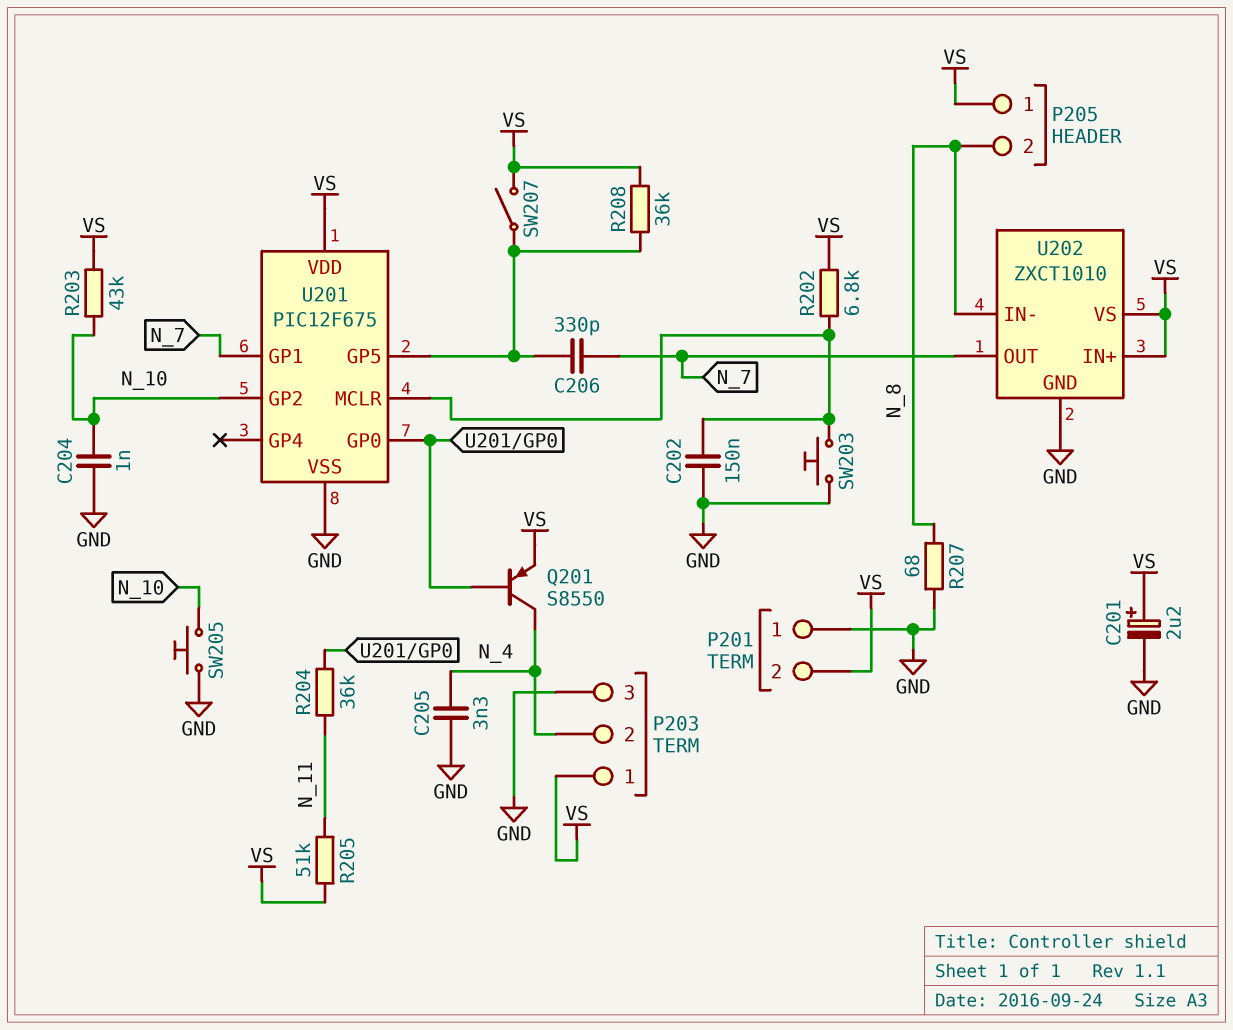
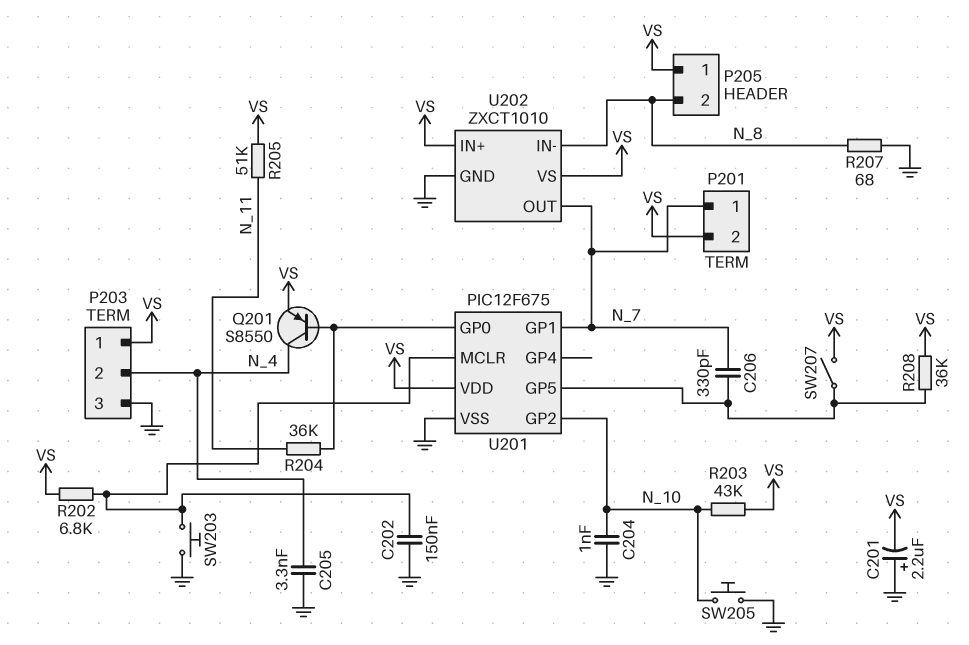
C201: 2.2uF (plus VS, minus GND) -> 2.2uF (plus GND, minus VS)
P201 pin 1: GND -> N_7

